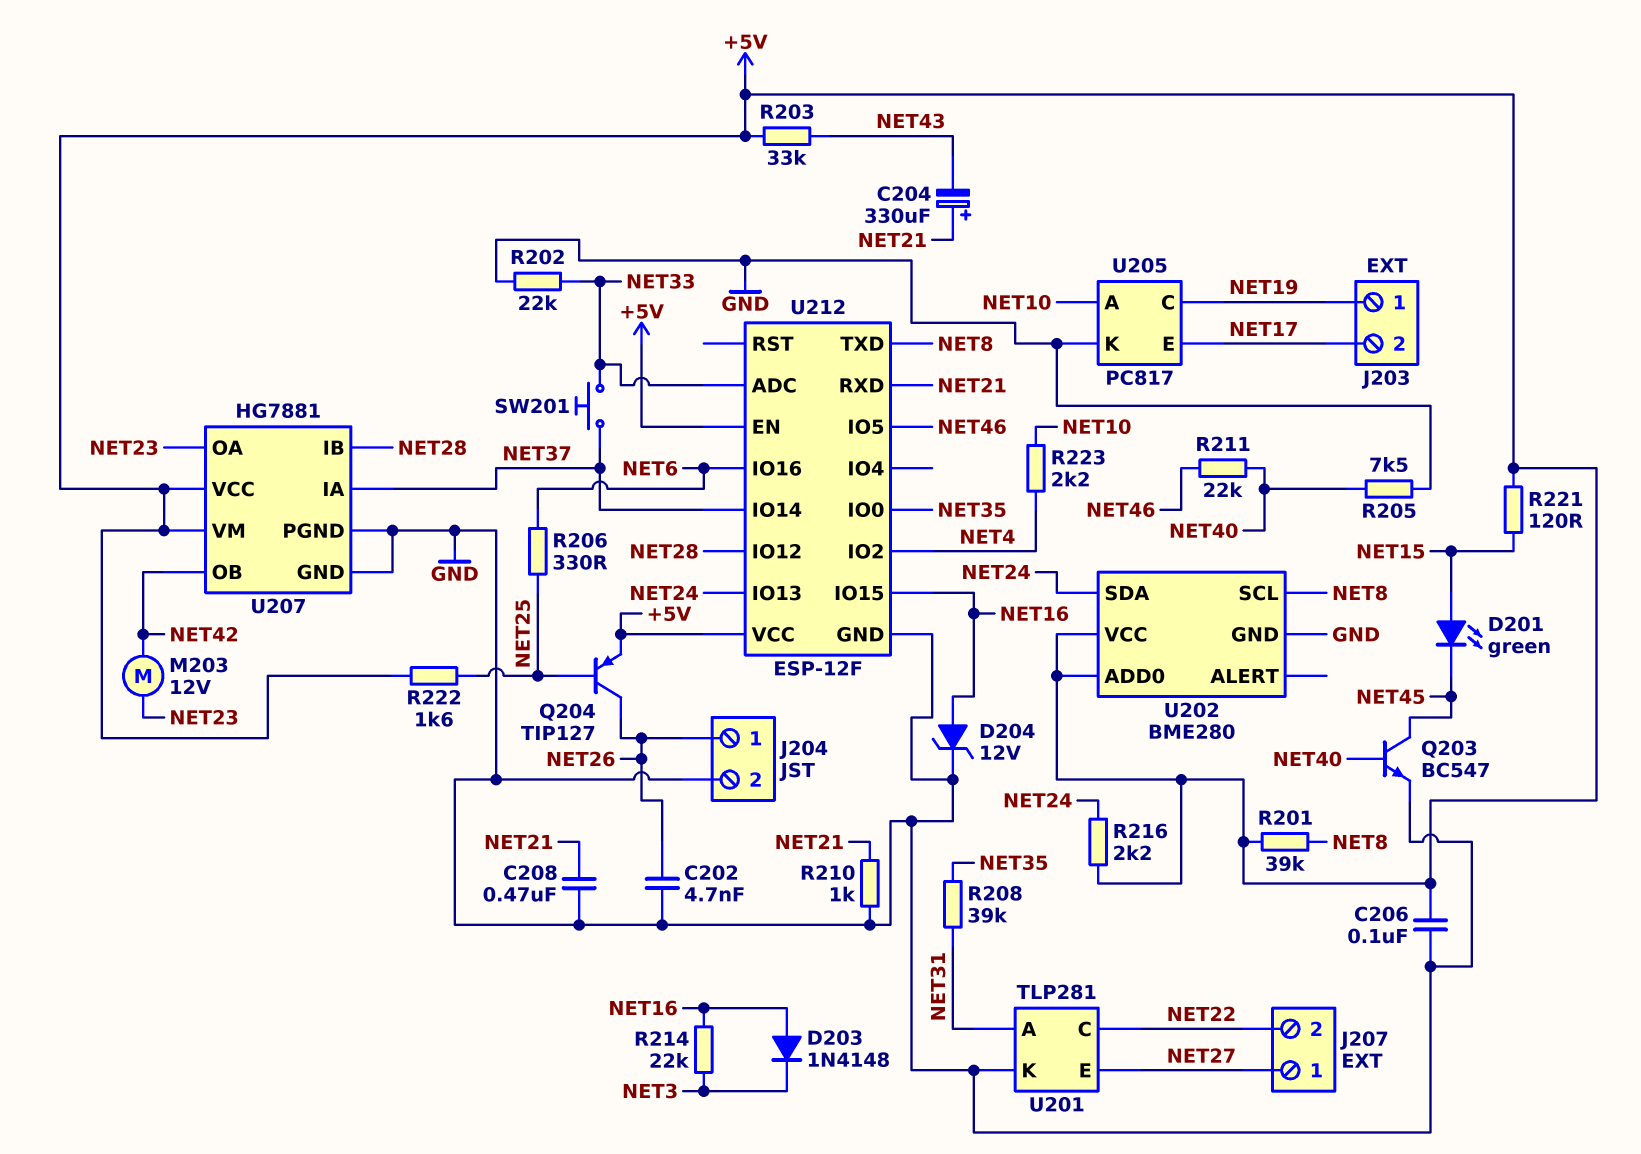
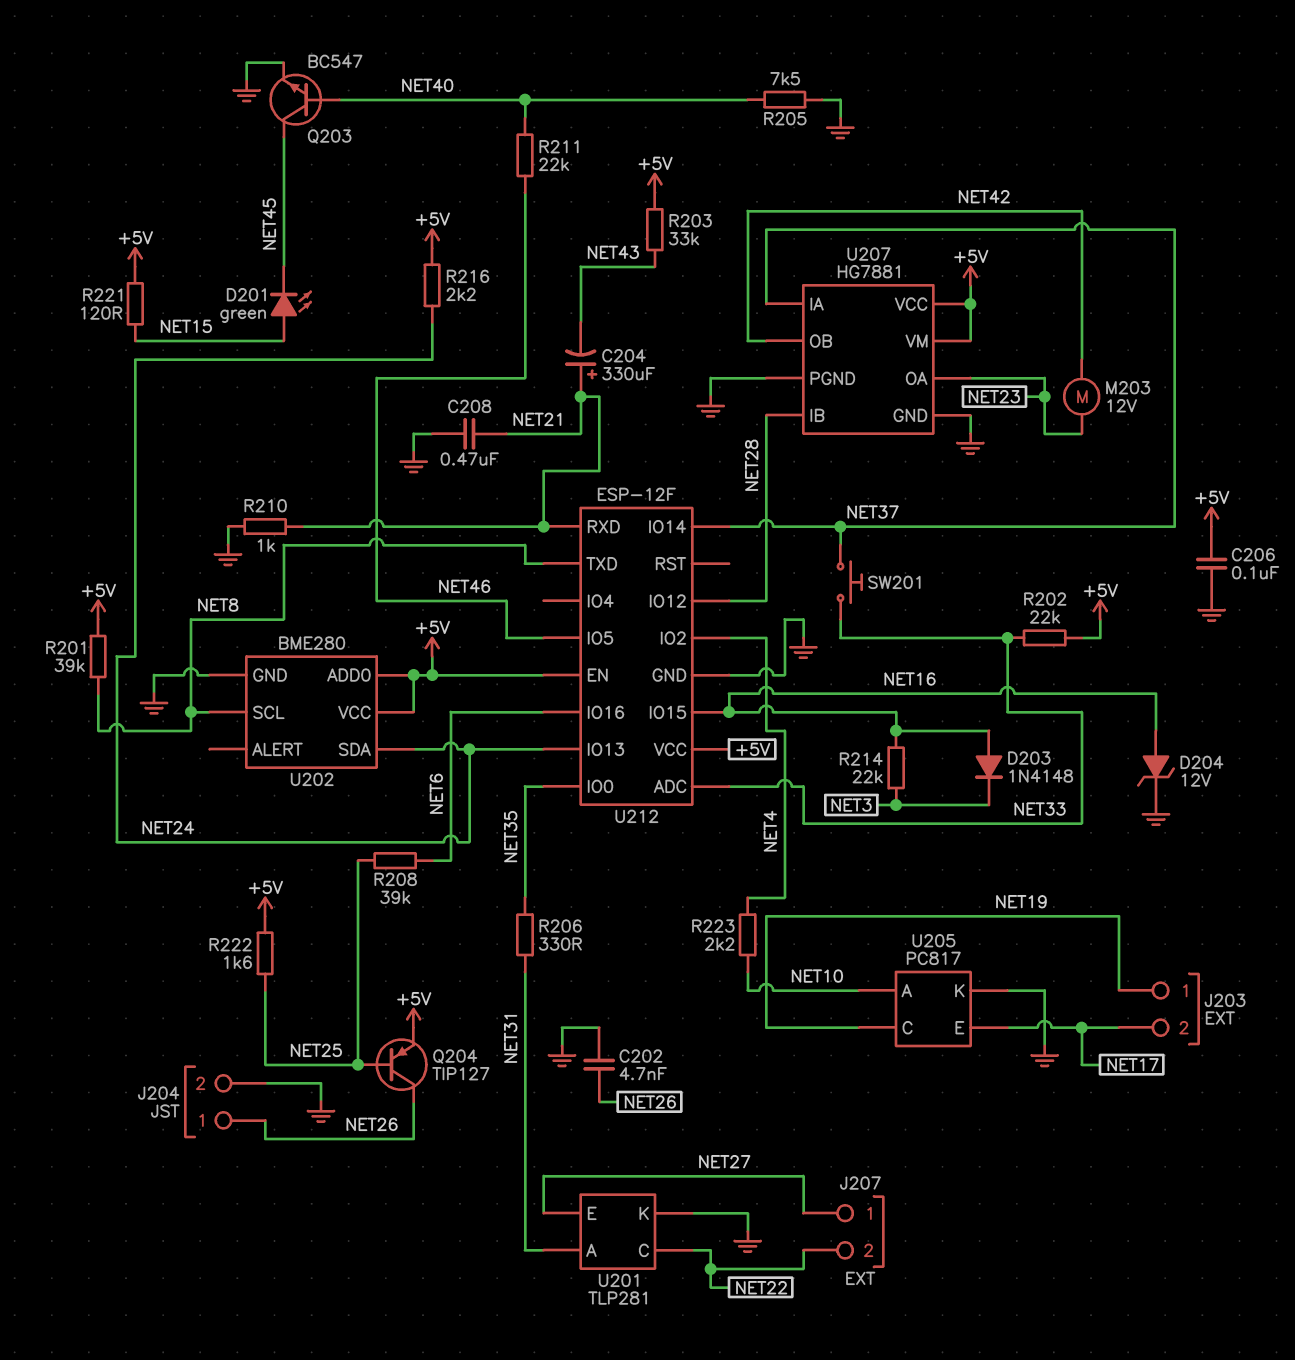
R202: 22k (GND, NET33) -> 22k (+5V, NET33)
R206: 330 (NET6, NET25) -> 330 (NET31, NET35)
R208: 39k (NET31, NET35) -> 39k (NET6, NET25)

